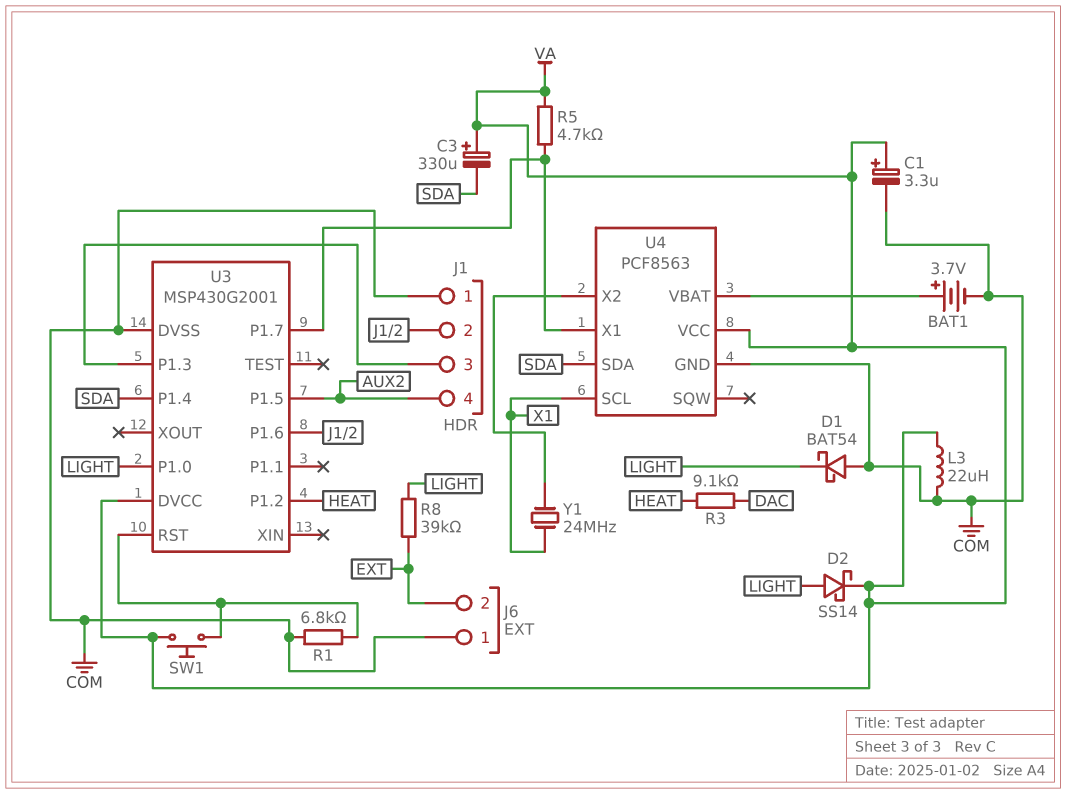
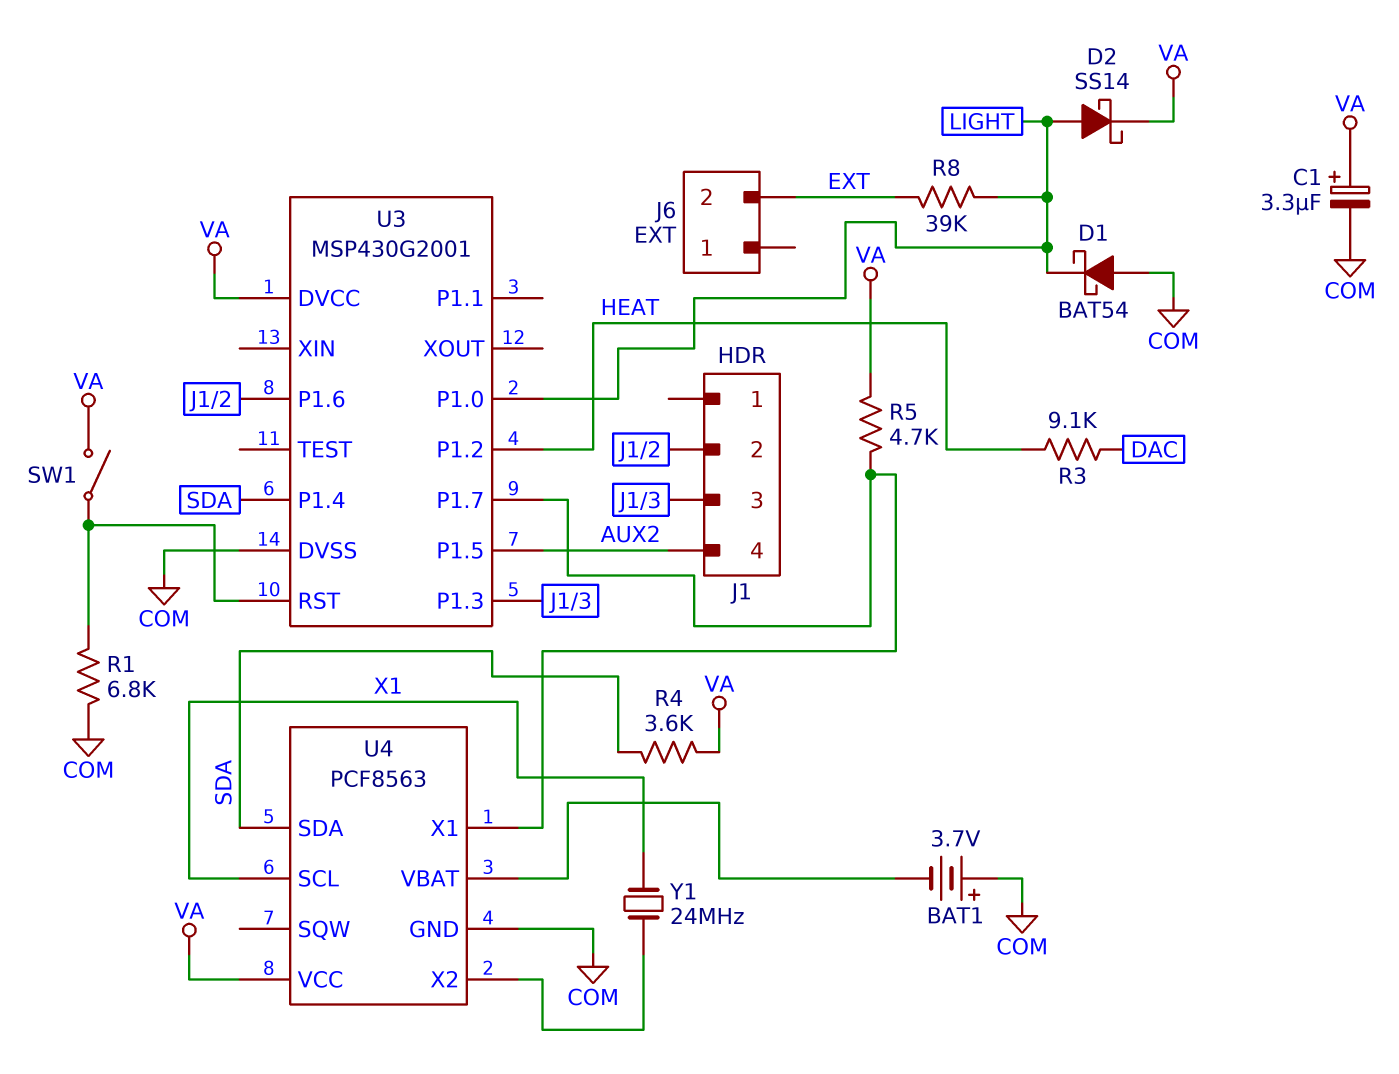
BAT1: 3.7V (plus U4/VBAT, minus COM) -> 3.7V (plus COM, minus U4/VBAT)
C3: 330uF (plus VA, minus SDA) -> none
J1 pin 1: COM -> none
J6 pin 1: COM -> none
L3: 22uH (COM, VA) -> none
R4: none -> 3.6k (SDA, VA)
SW1: button (U3/RST, VA) -> switch (U3/RST, VA)

